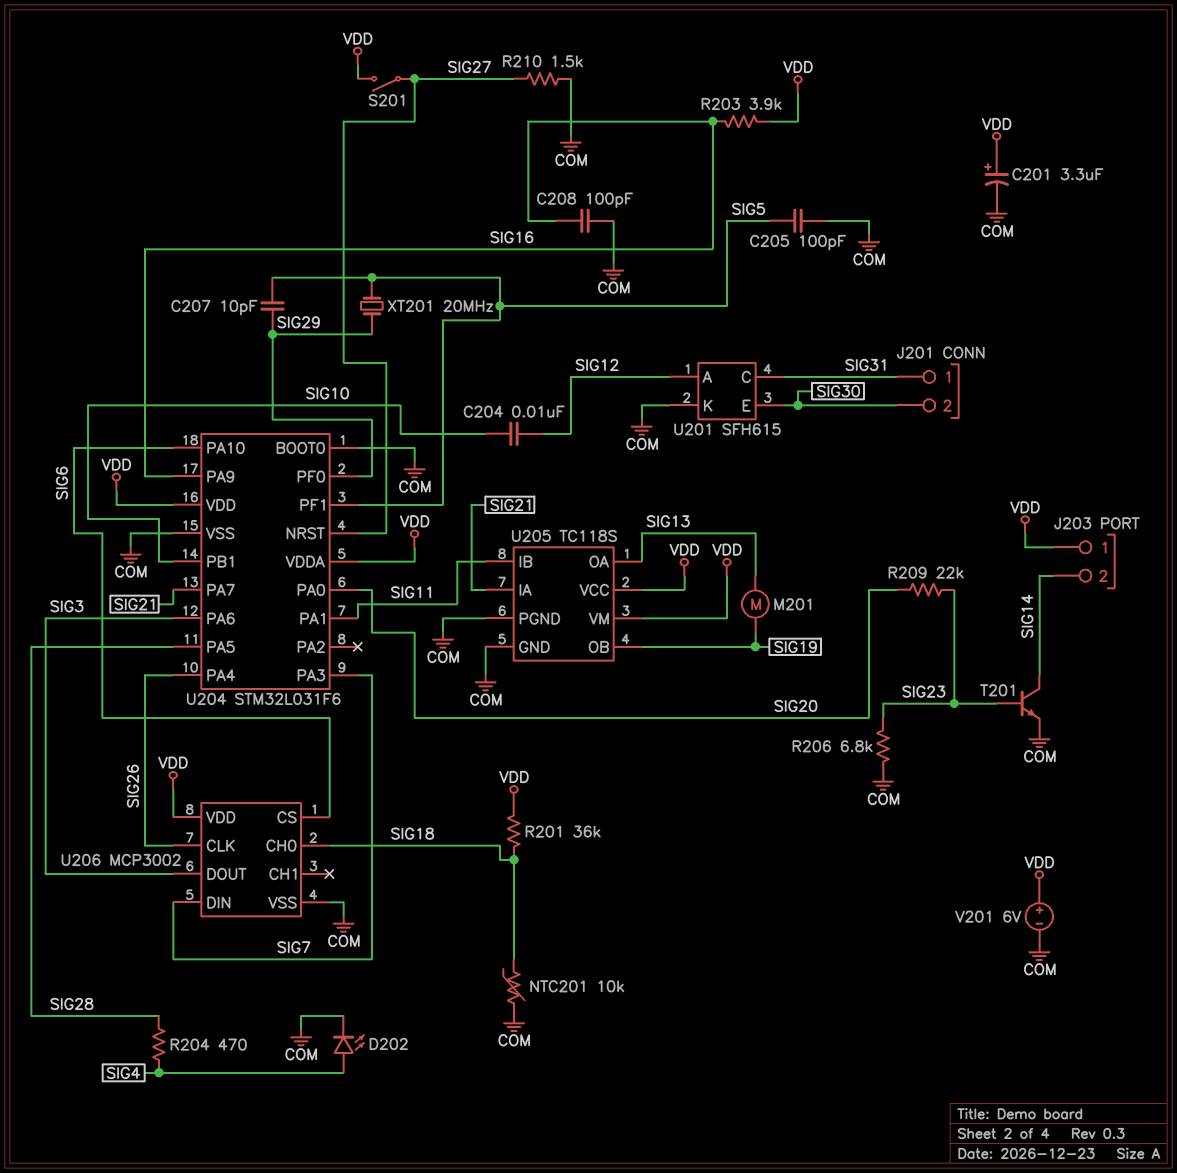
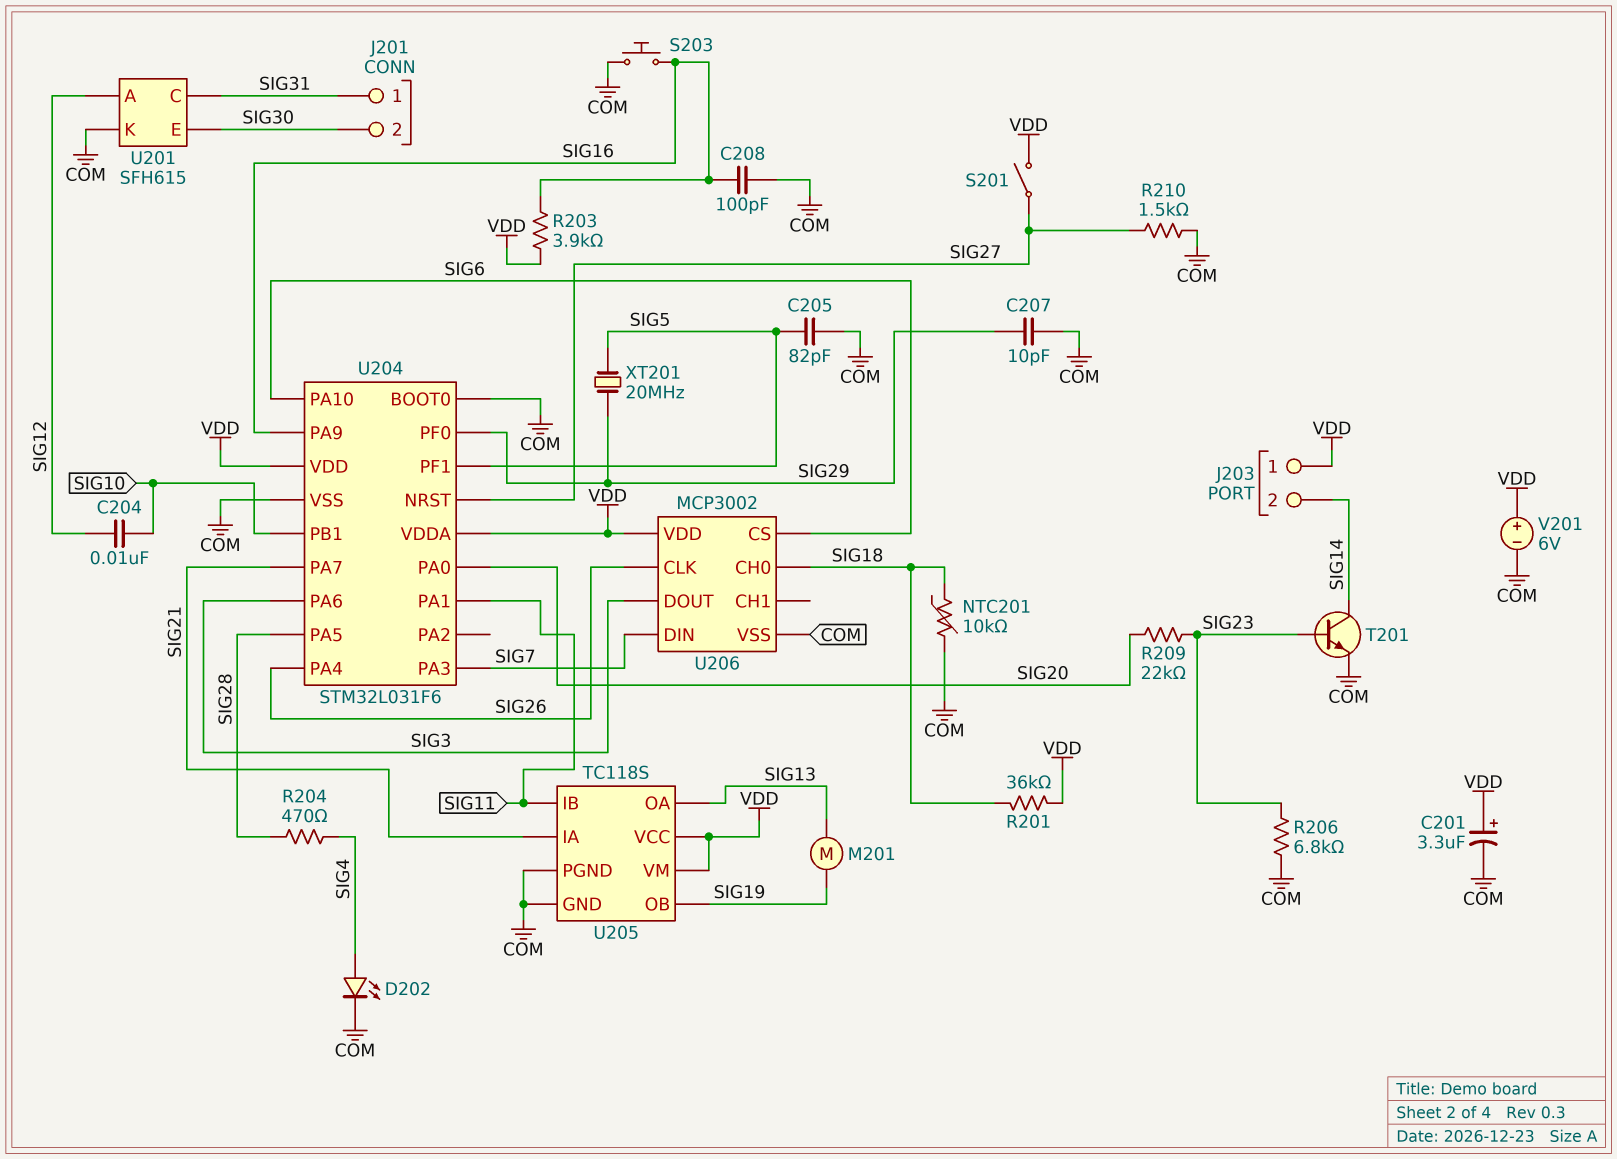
C205: 100pF (COM, SIG5) -> 82pF (COM, SIG5)
C207: 10pF (SIG5, SIG29) -> 10pF (COM, SIG29)
S203: none -> button (COM, SIG16)

